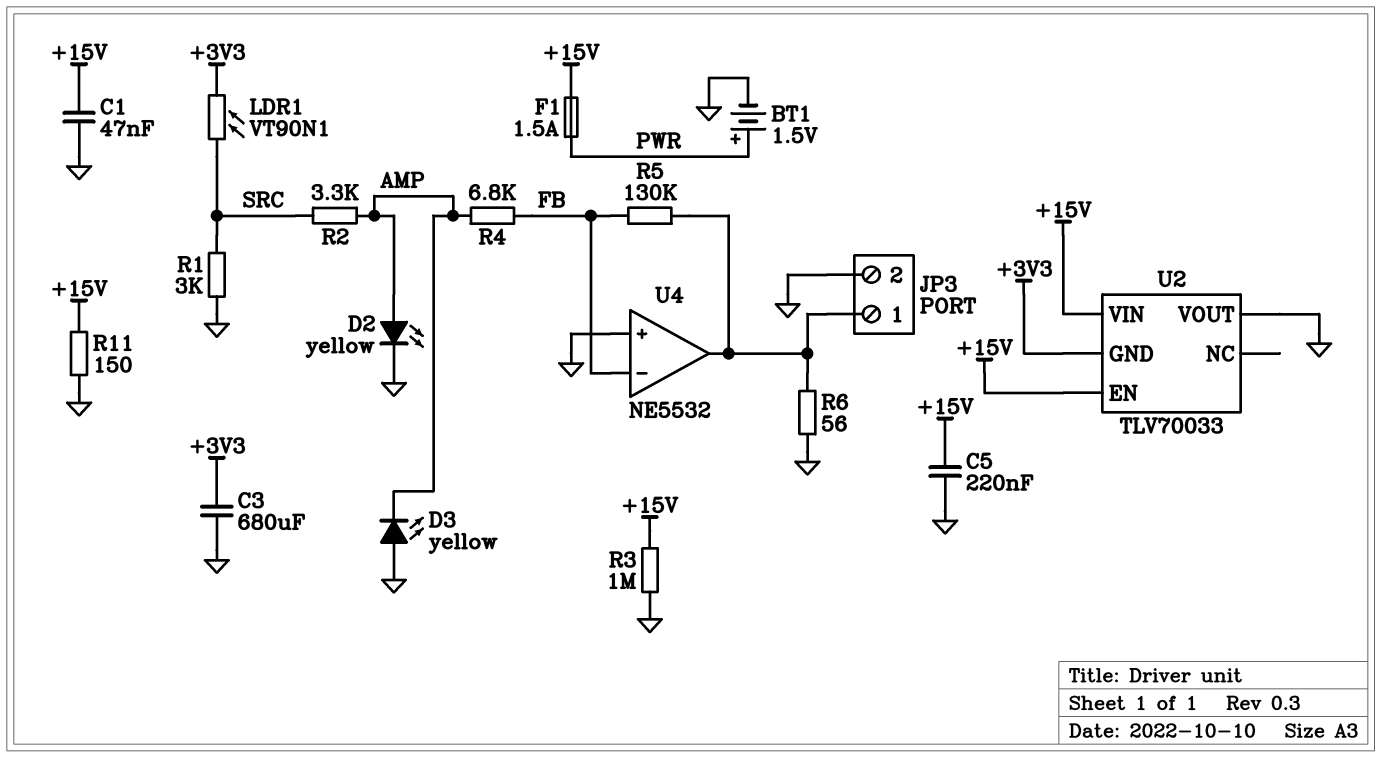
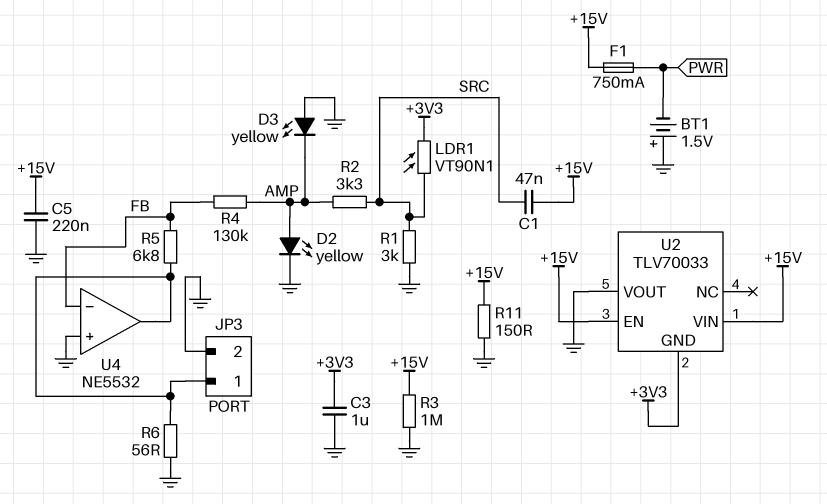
BT1: 1.5V (plus PWR, minus GND) -> 1.5V (plus GND, minus PWR)
C1: 47nF (+15V, GND) -> 47nF (+15V, SRC)
C3: 680uF (+3V3, GND) -> 1uF (+3V3, GND)
F1: 1.5A (+15V, PWR) -> 750mA (+15V, PWR)
R4: 6.8k (AMP, FB) -> 130k (AMP, FB)
R5: 130k (FB, JP3/1) -> 6.8k (FB, JP3/1)

